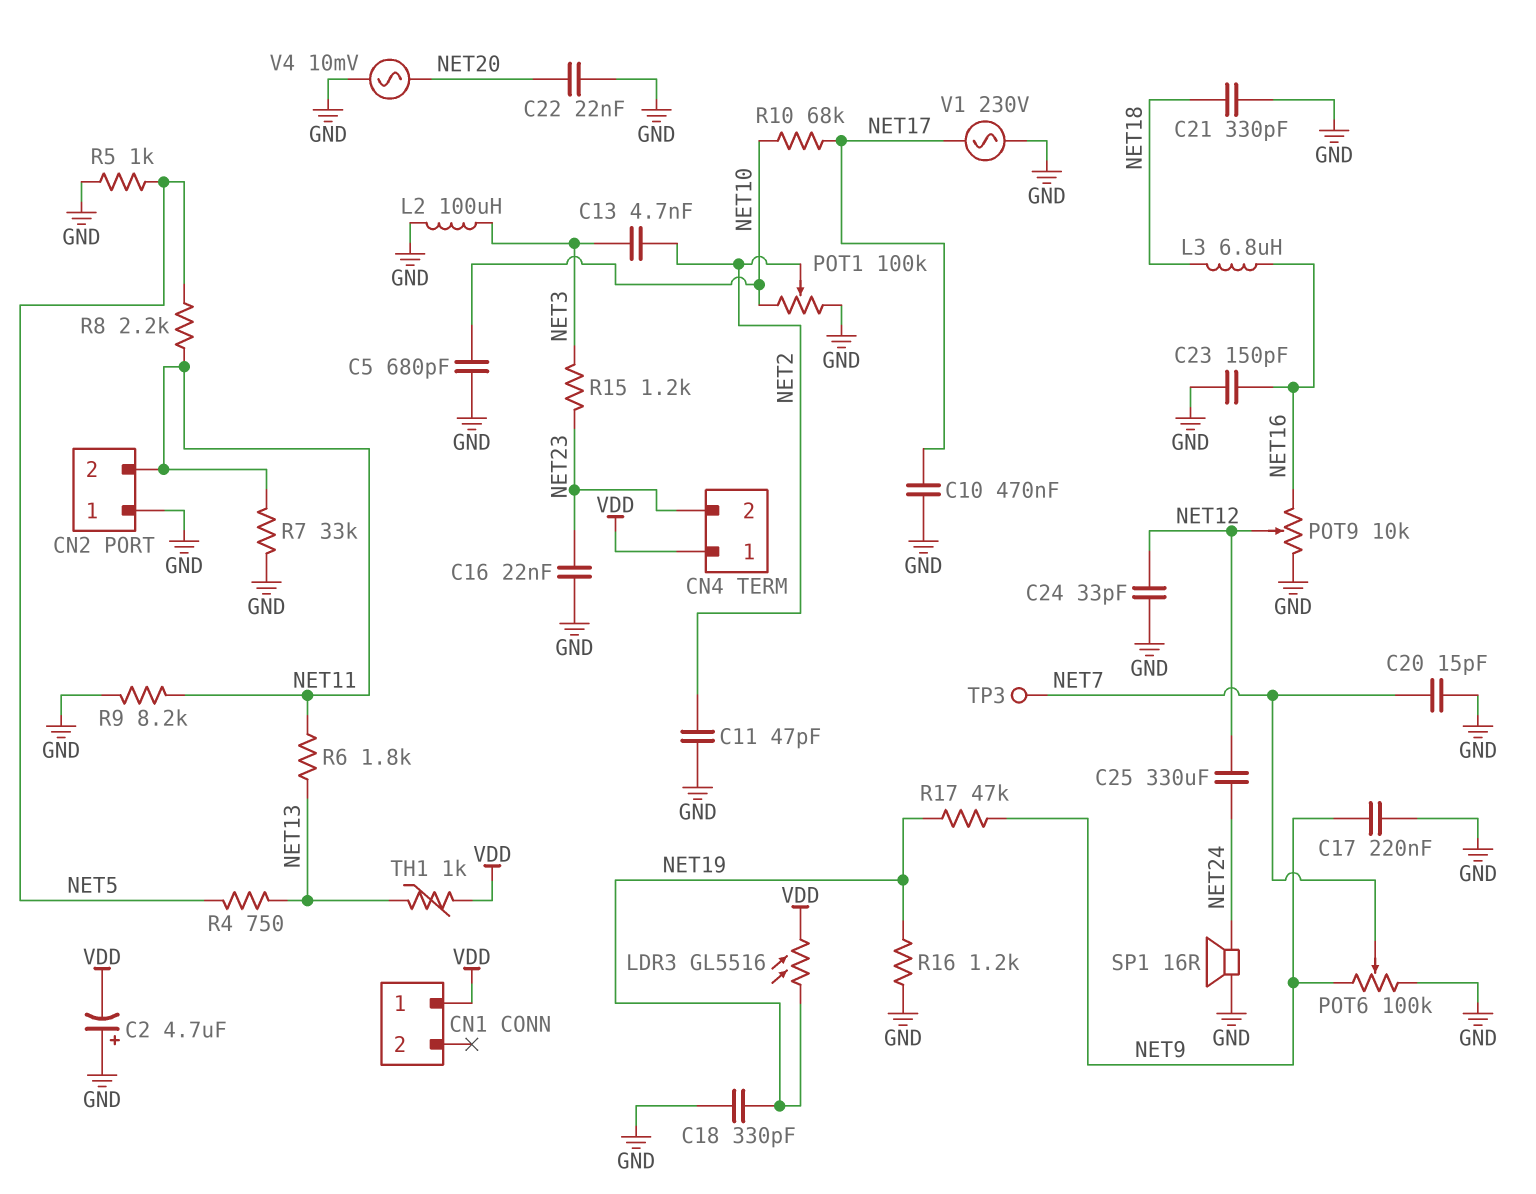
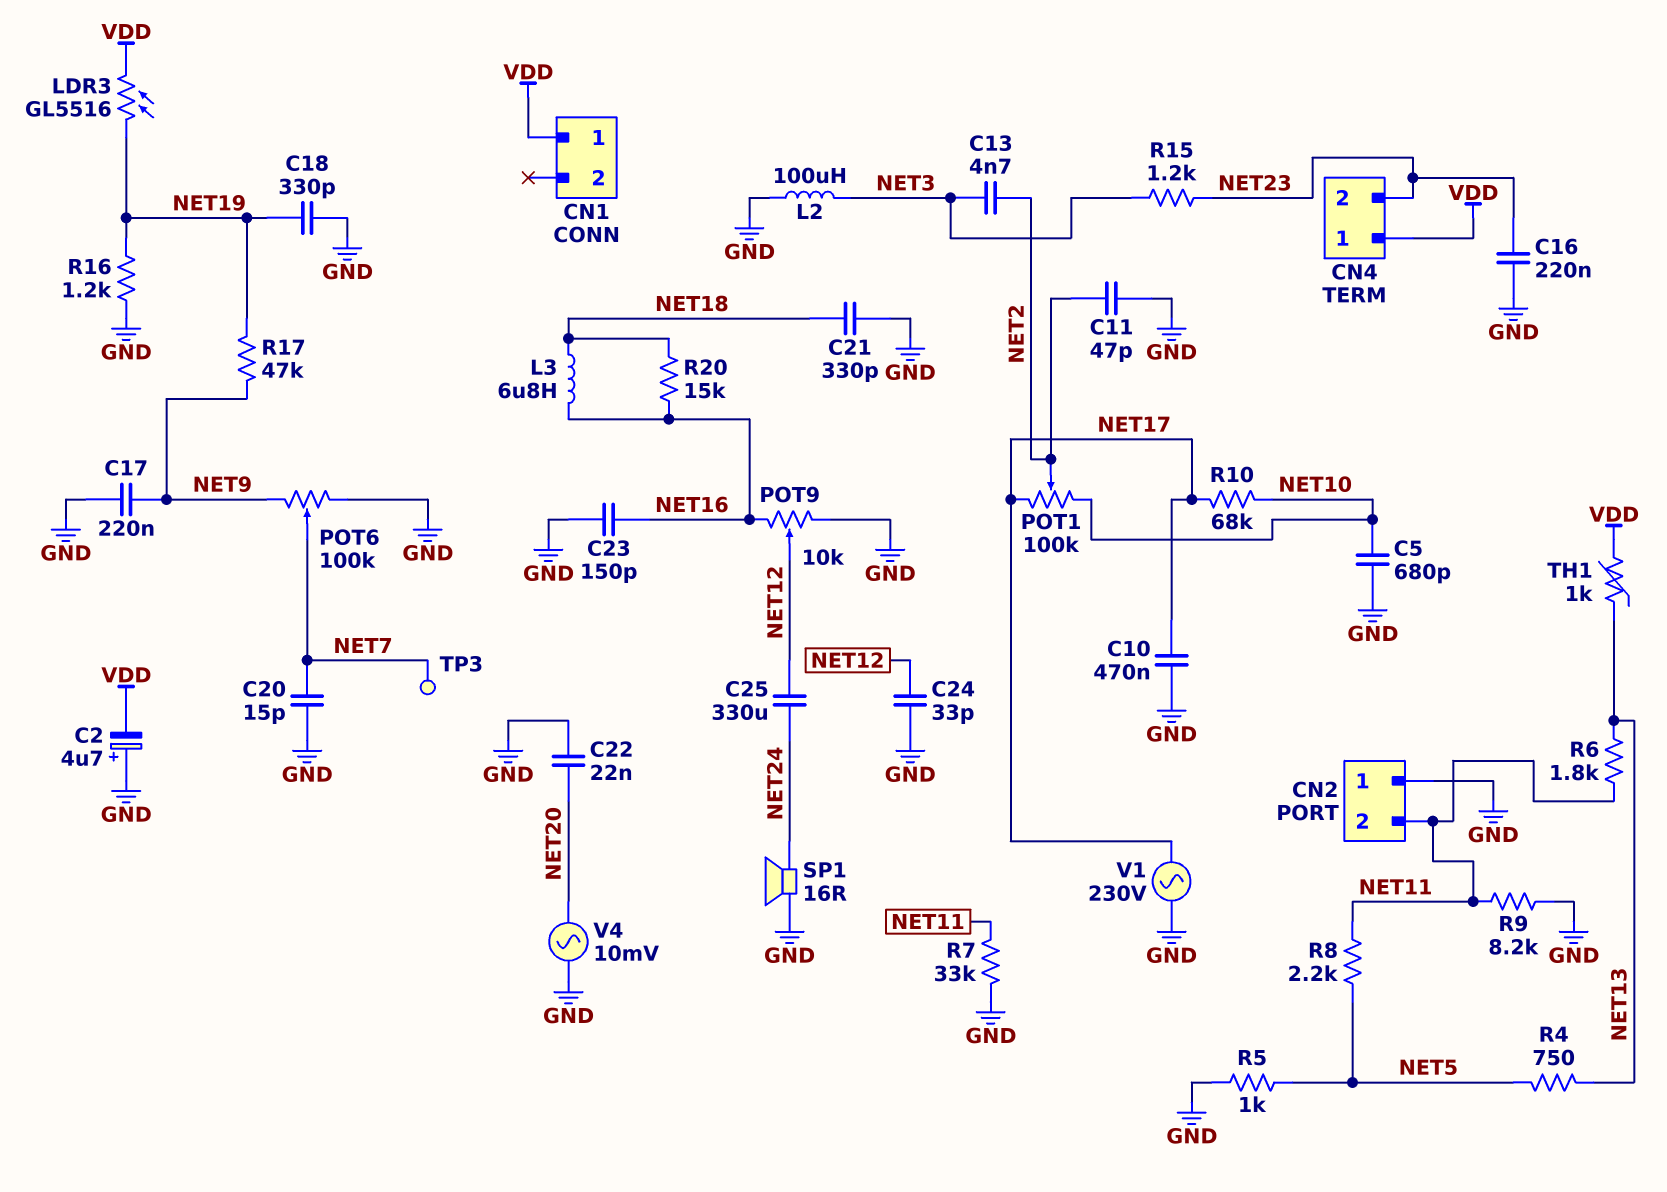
C16: 22nF (GND, NET23) -> 220nF (GND, NET23)
POT1: 100k (GND, NET10, wiper NET2) -> 100k (NET10, NET17, wiper NET2)
R20: none -> 15k (NET16, NET18)

